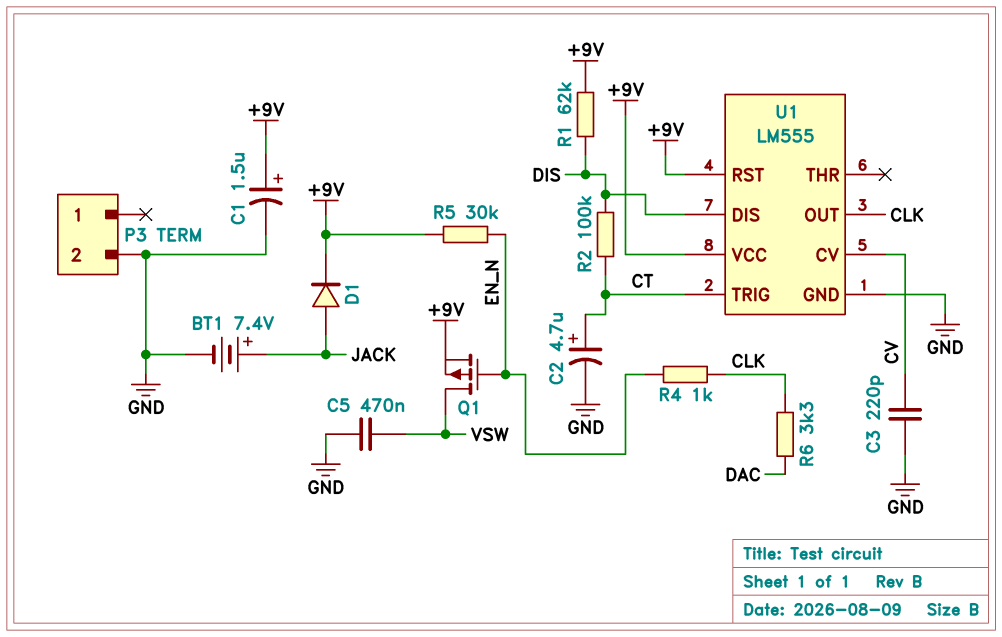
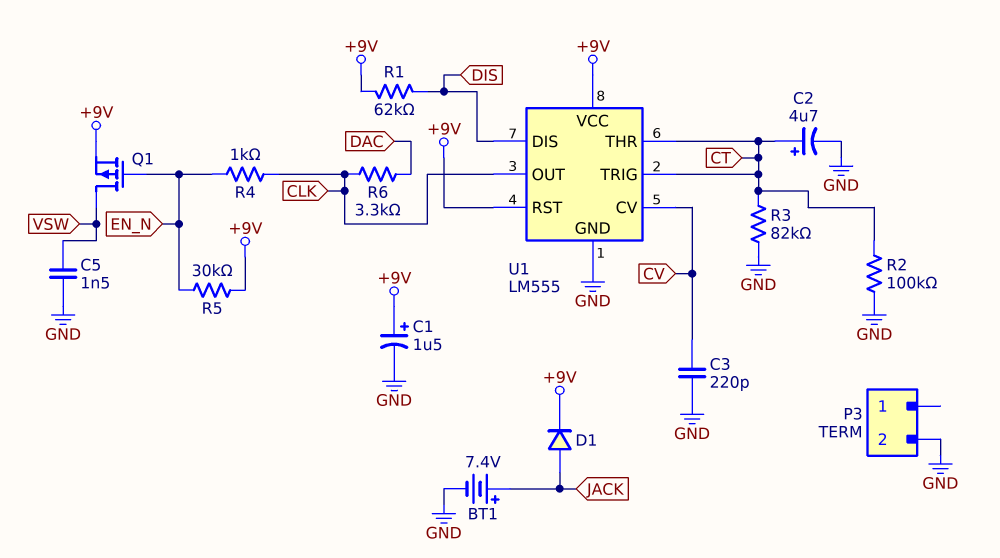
C5: 470nF (GND, VSW) -> 1.5nF (GND, VSW)
R2: 100k (CT, DIS) -> 100k (CT, GND)
R3: none -> 82k (CT, GND)
U1 pin THR: none -> CT

